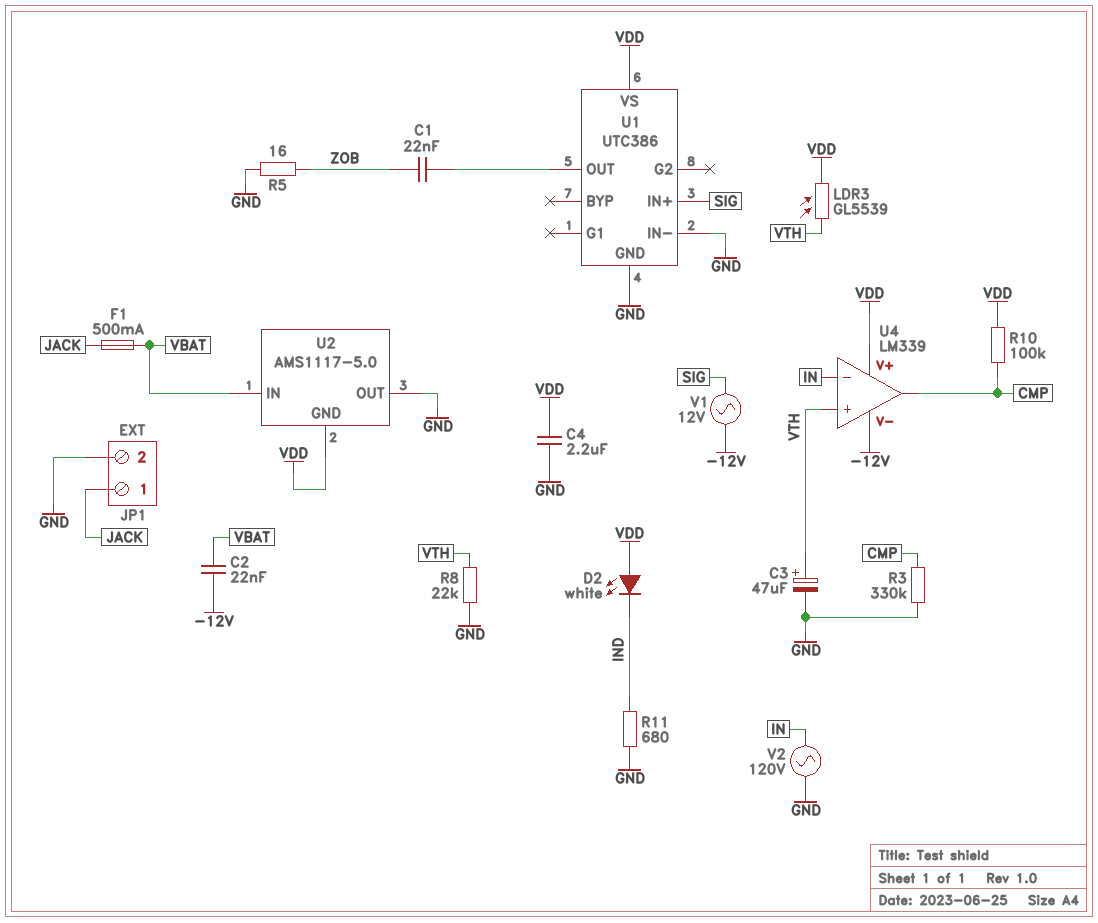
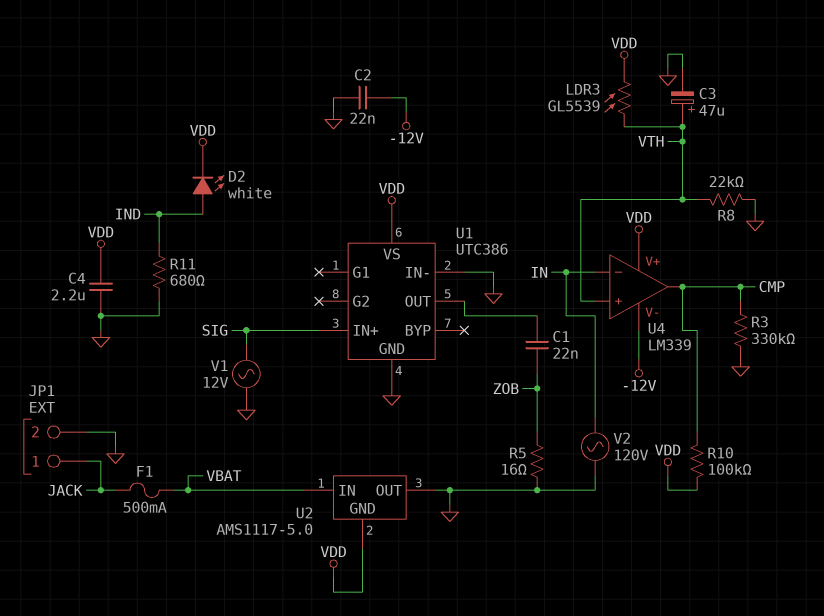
C2: 22nF (-12V, VBAT) -> 22nF (-12V, GND)
D2: LED white (A VDD, K IND) -> LED white (A IND, K VDD)
V1: AC 12V (-12V, SIG) -> AC 12V (GND, SIG)

